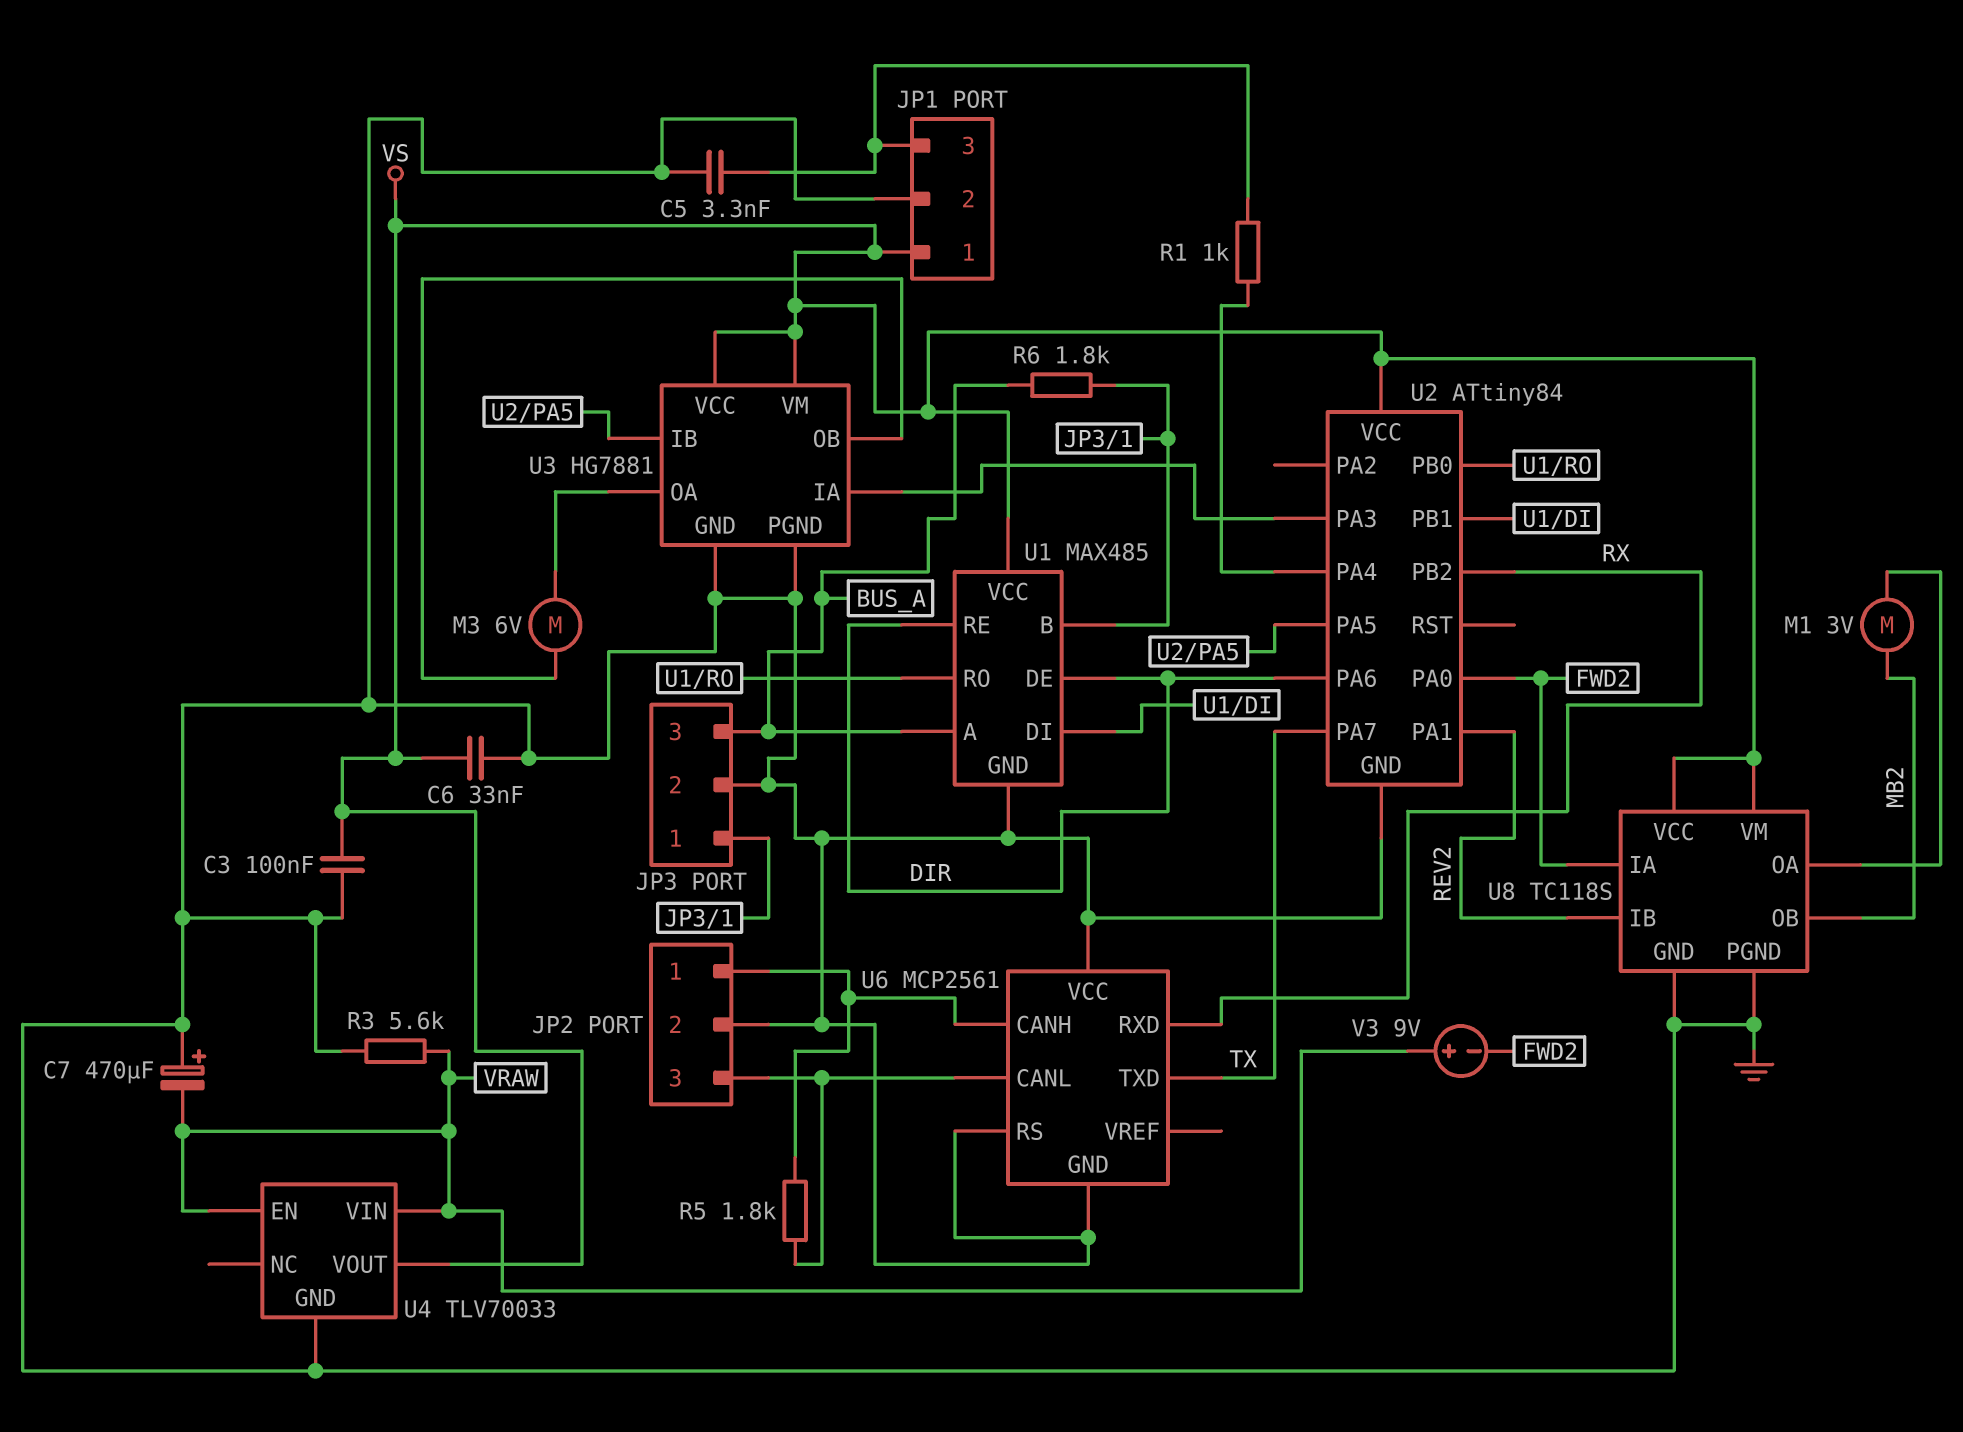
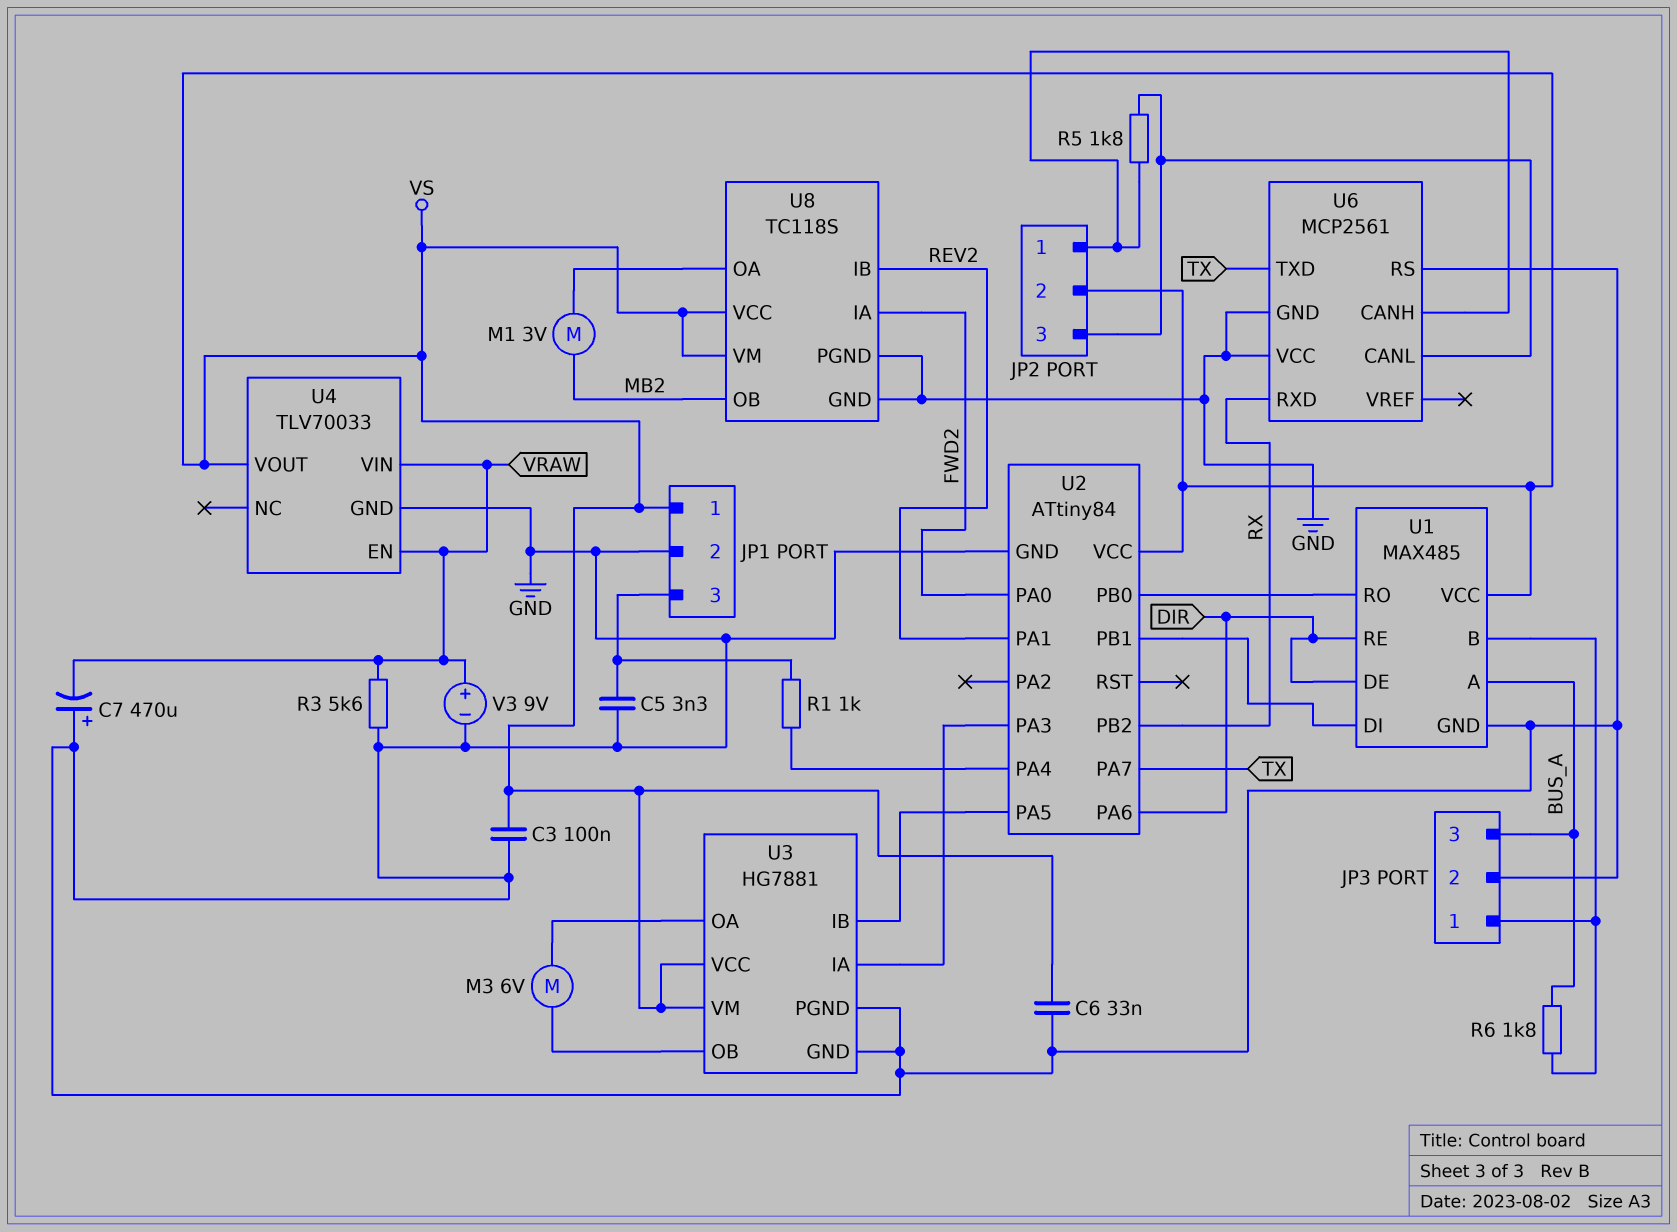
JP2 pin 2: GND -> VS
V3: 9V (plus VRAW, minus FWD2) -> 9V (plus VRAW, minus GND)

